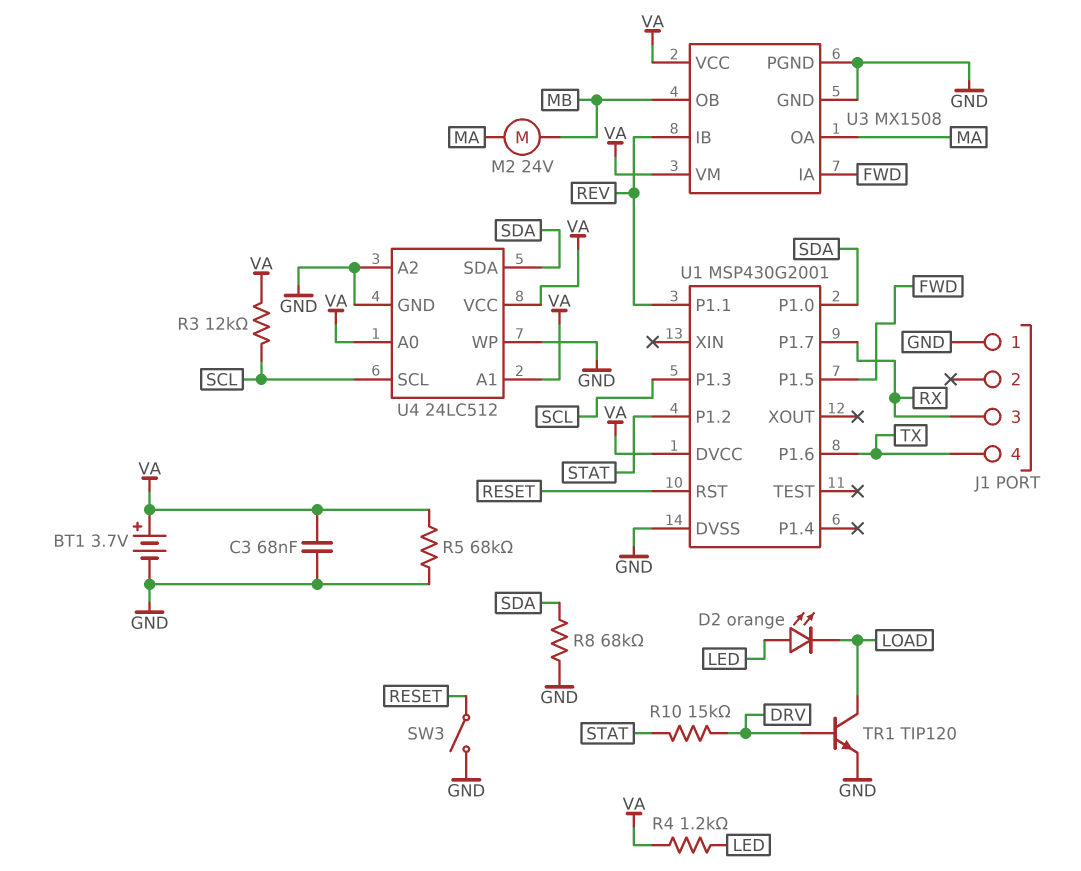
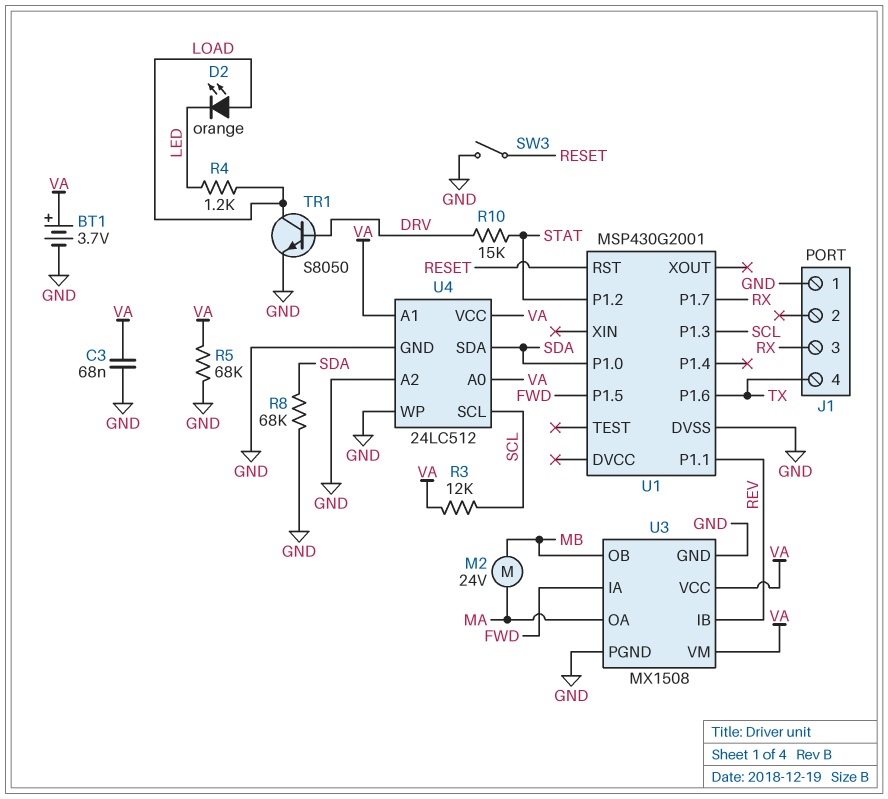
D2: LED orange (A LED, K LOAD) -> LED orange (A LOAD, K LED)
R4: 1.2k (LED, VA) -> 1.2k (LED, LOAD)
TR1: NPN TIP120 (B DRV, C LOAD, E GND) -> NPN S8050 (B DRV, C LOAD, E GND)
U1 pin DVCC: VA -> none

